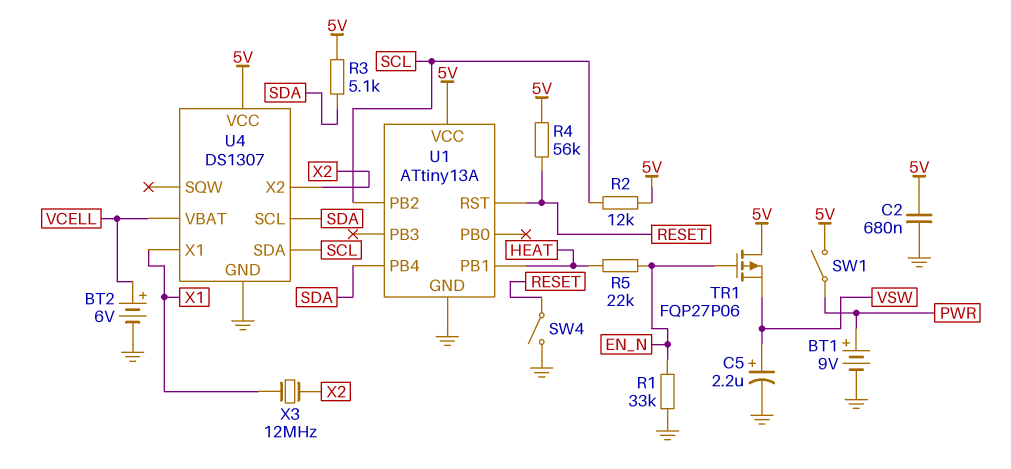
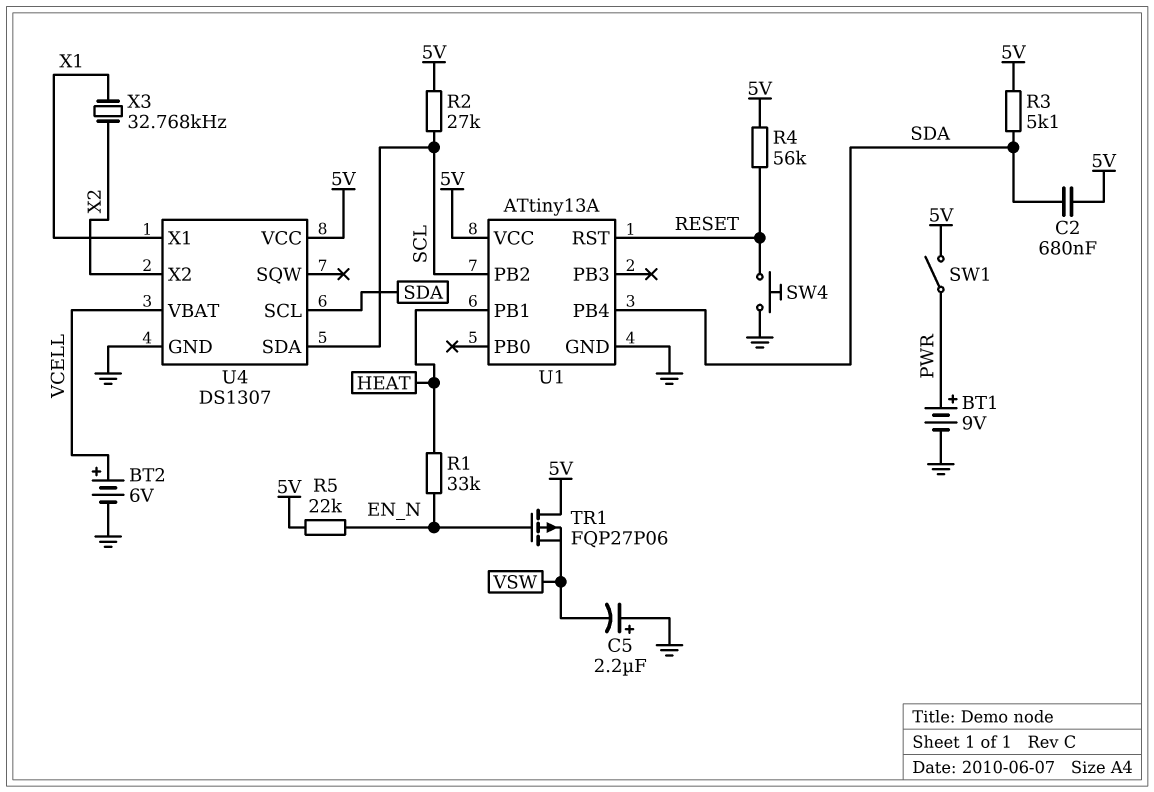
C2: 680nF (5V, GND) -> 680nF (5V, SDA)
C5: 2.2uF (plus VSW, minus GND) -> 2.2uF (plus GND, minus VSW)
R1: 33k (EN_N, GND) -> 33k (EN_N, HEAT)
R2: 12k (5V, SCL) -> 27k (5V, SCL)
R5: 22k (EN_N, HEAT) -> 22k (5V, EN_N)
SW4: switch (GND, RESET) -> button (GND, RESET)
X3: 12MHz (X1, X2) -> 32.768kHz (X1, X2)

